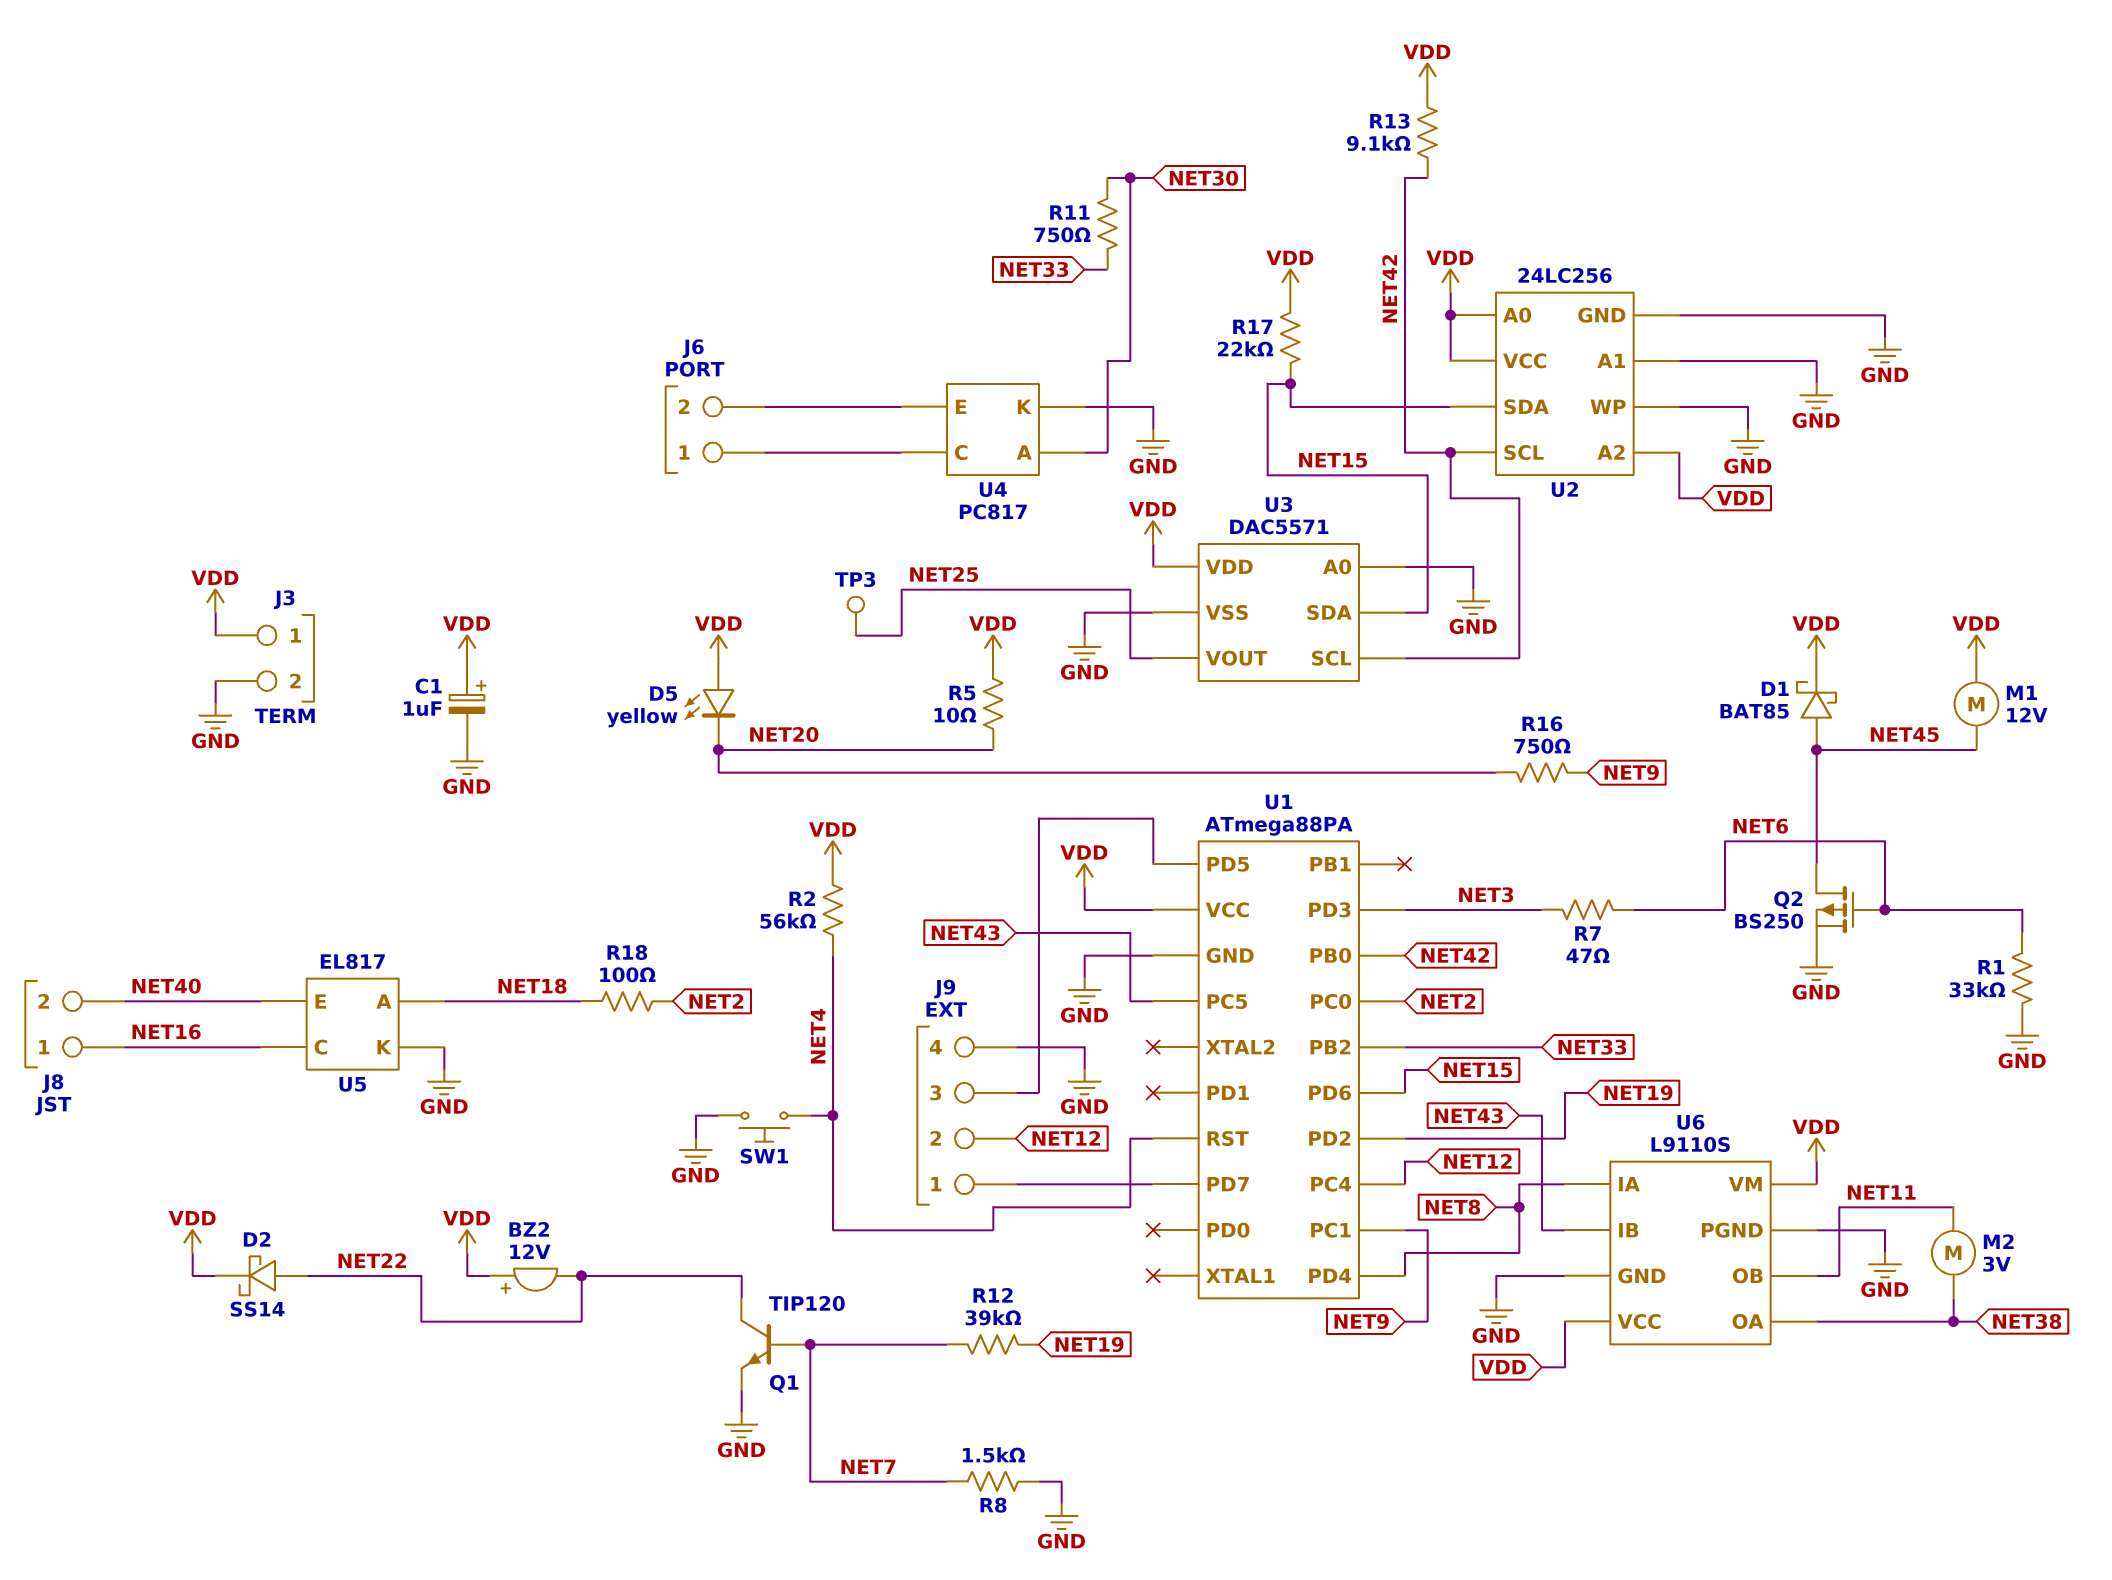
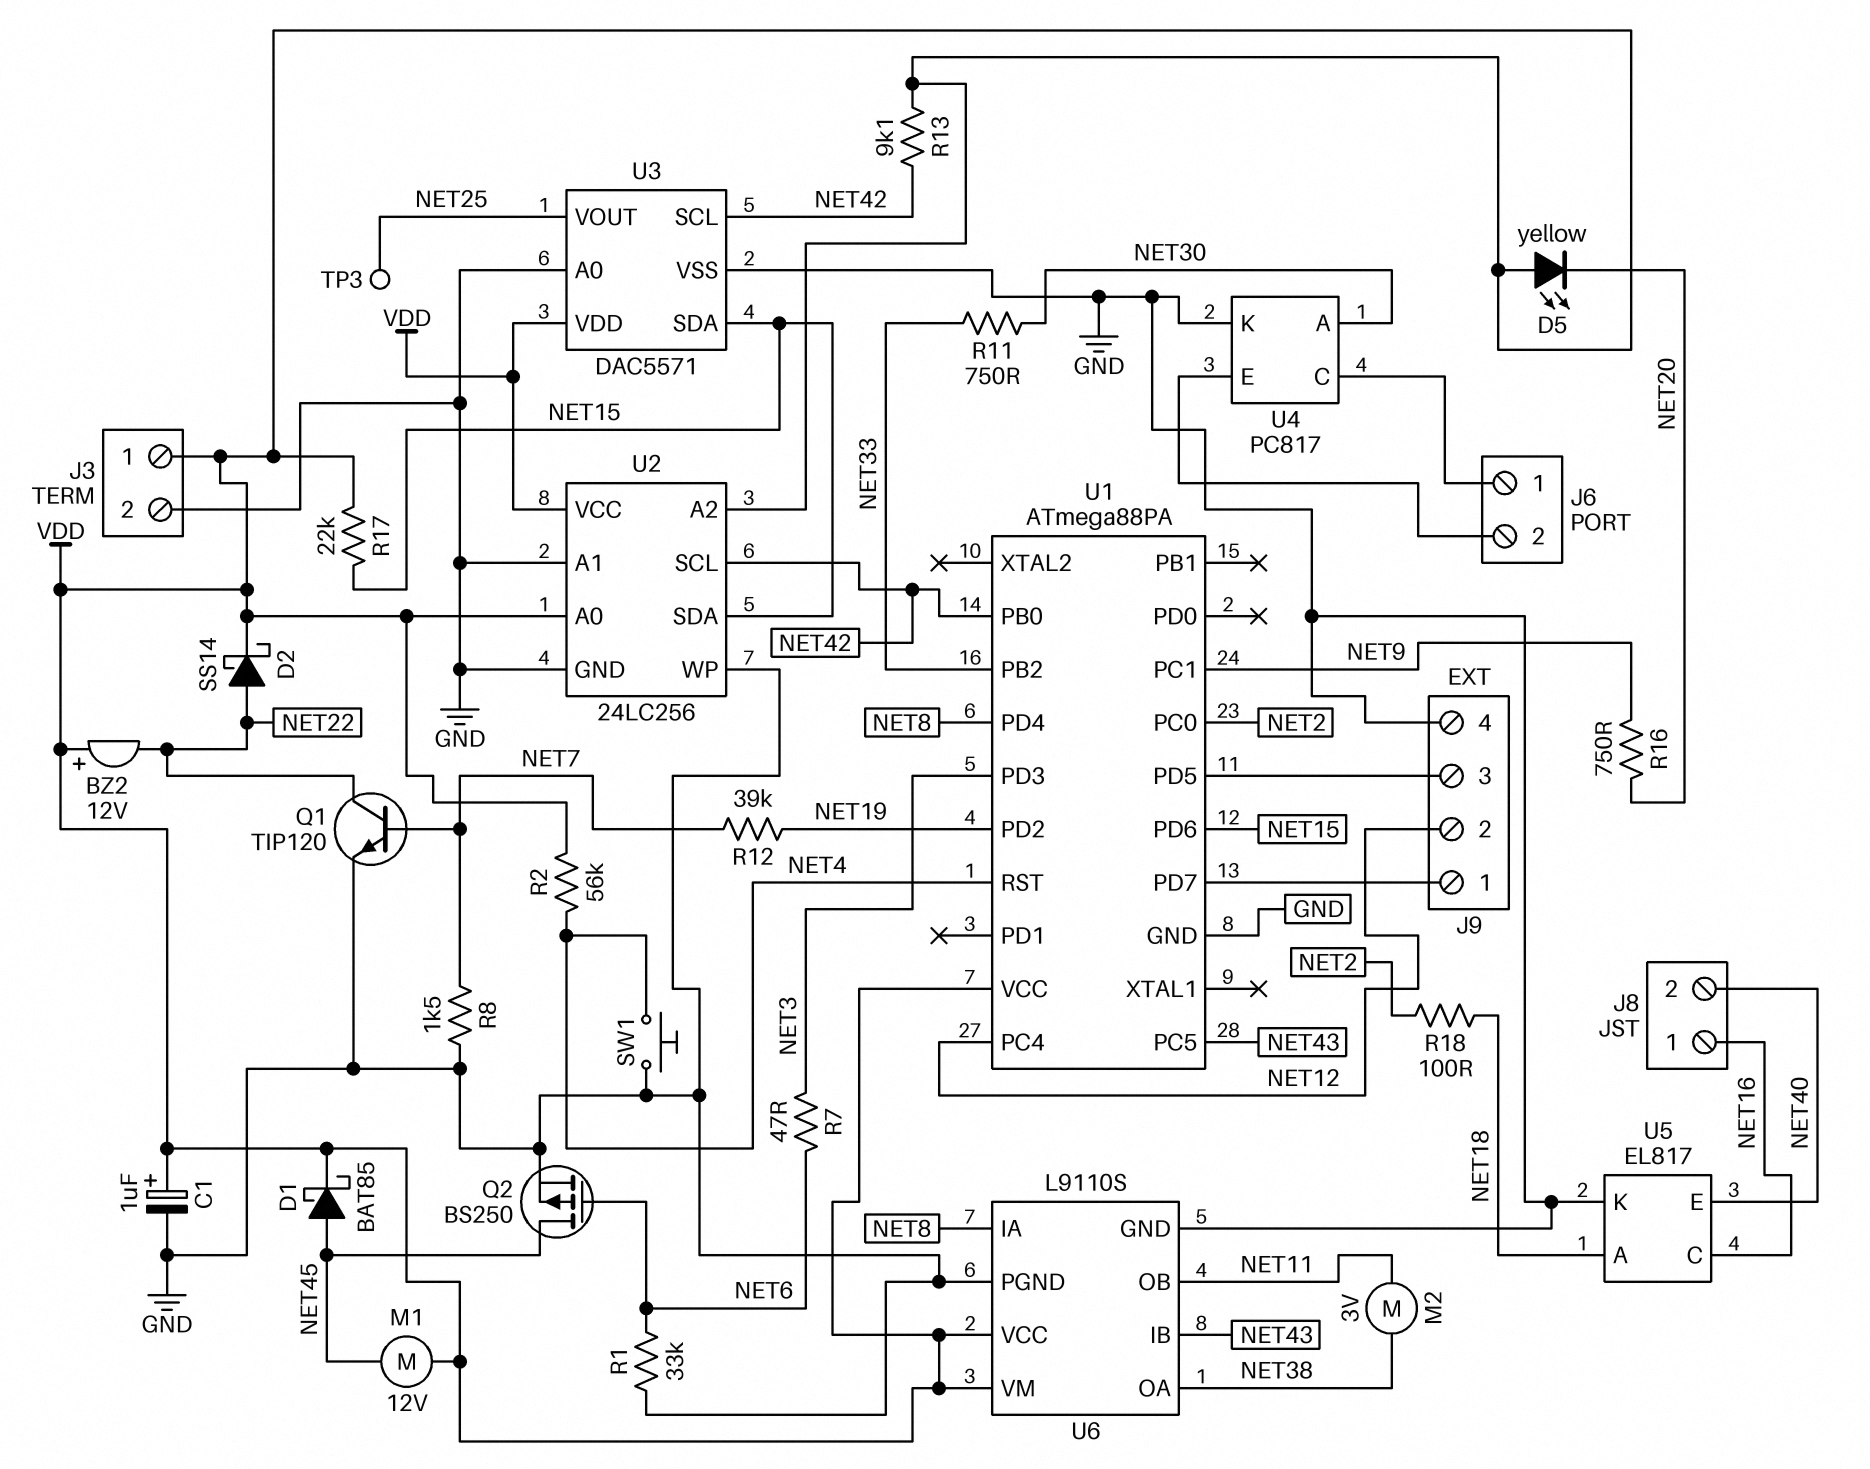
R5: 10 (NET20, VDD) -> none

